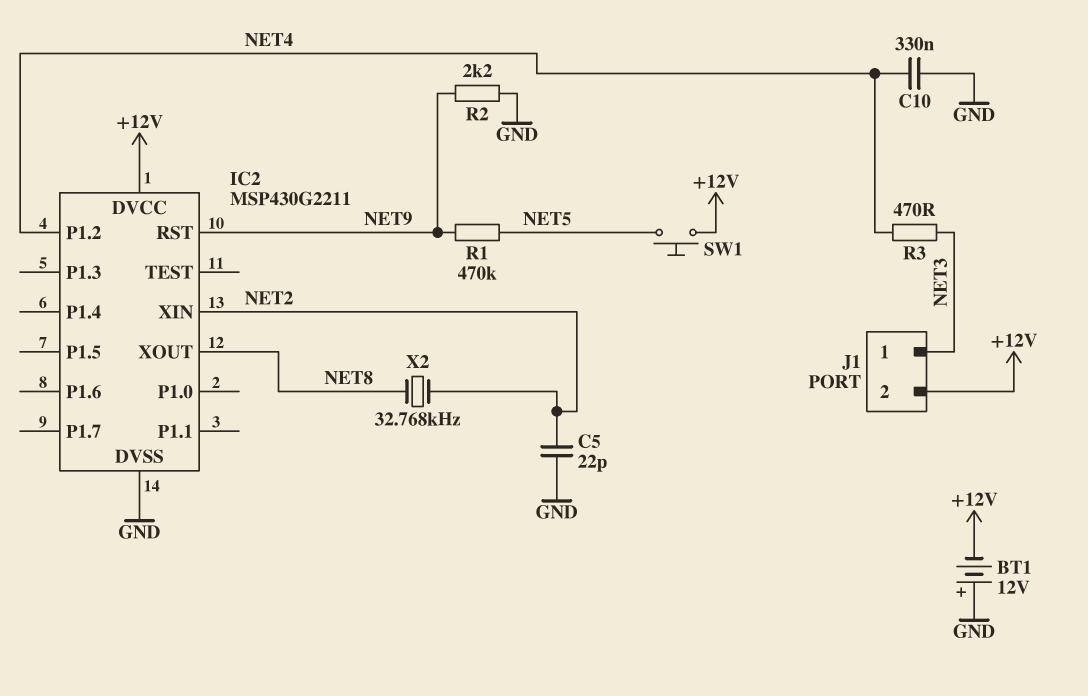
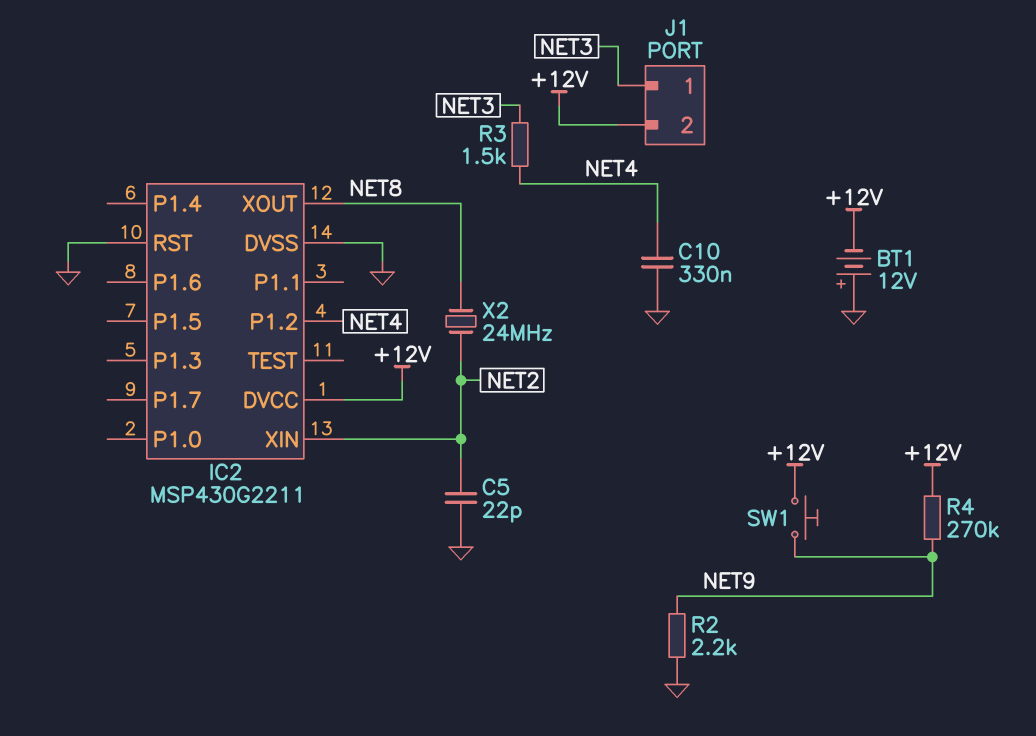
IC2 pin RST: NET9 -> GND
R1: 470k (NET5, NET9) -> none
R3: 470 (NET3, NET4) -> 1.5k (NET3, NET4)
R4: none -> 270k (+12V, NET9)
SW1: button (+12V, NET5) -> button (+12V, NET9)
X2: 32.768kHz (NET2, NET8) -> 24MHz (NET2, NET8)

